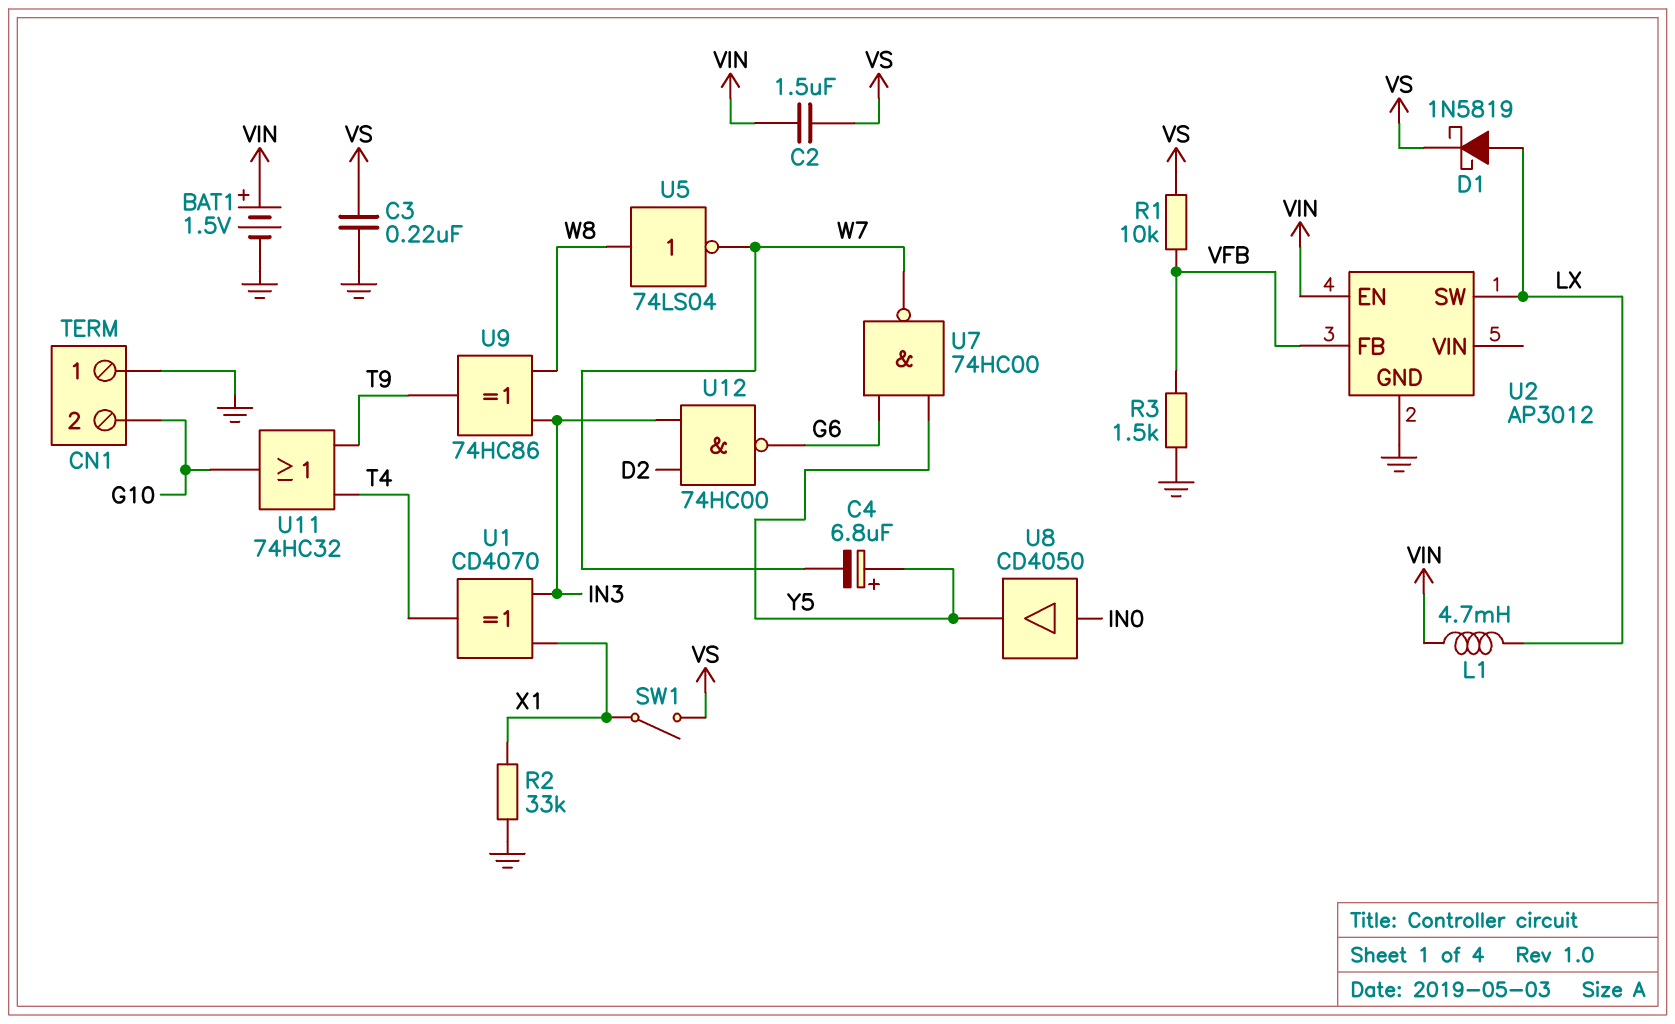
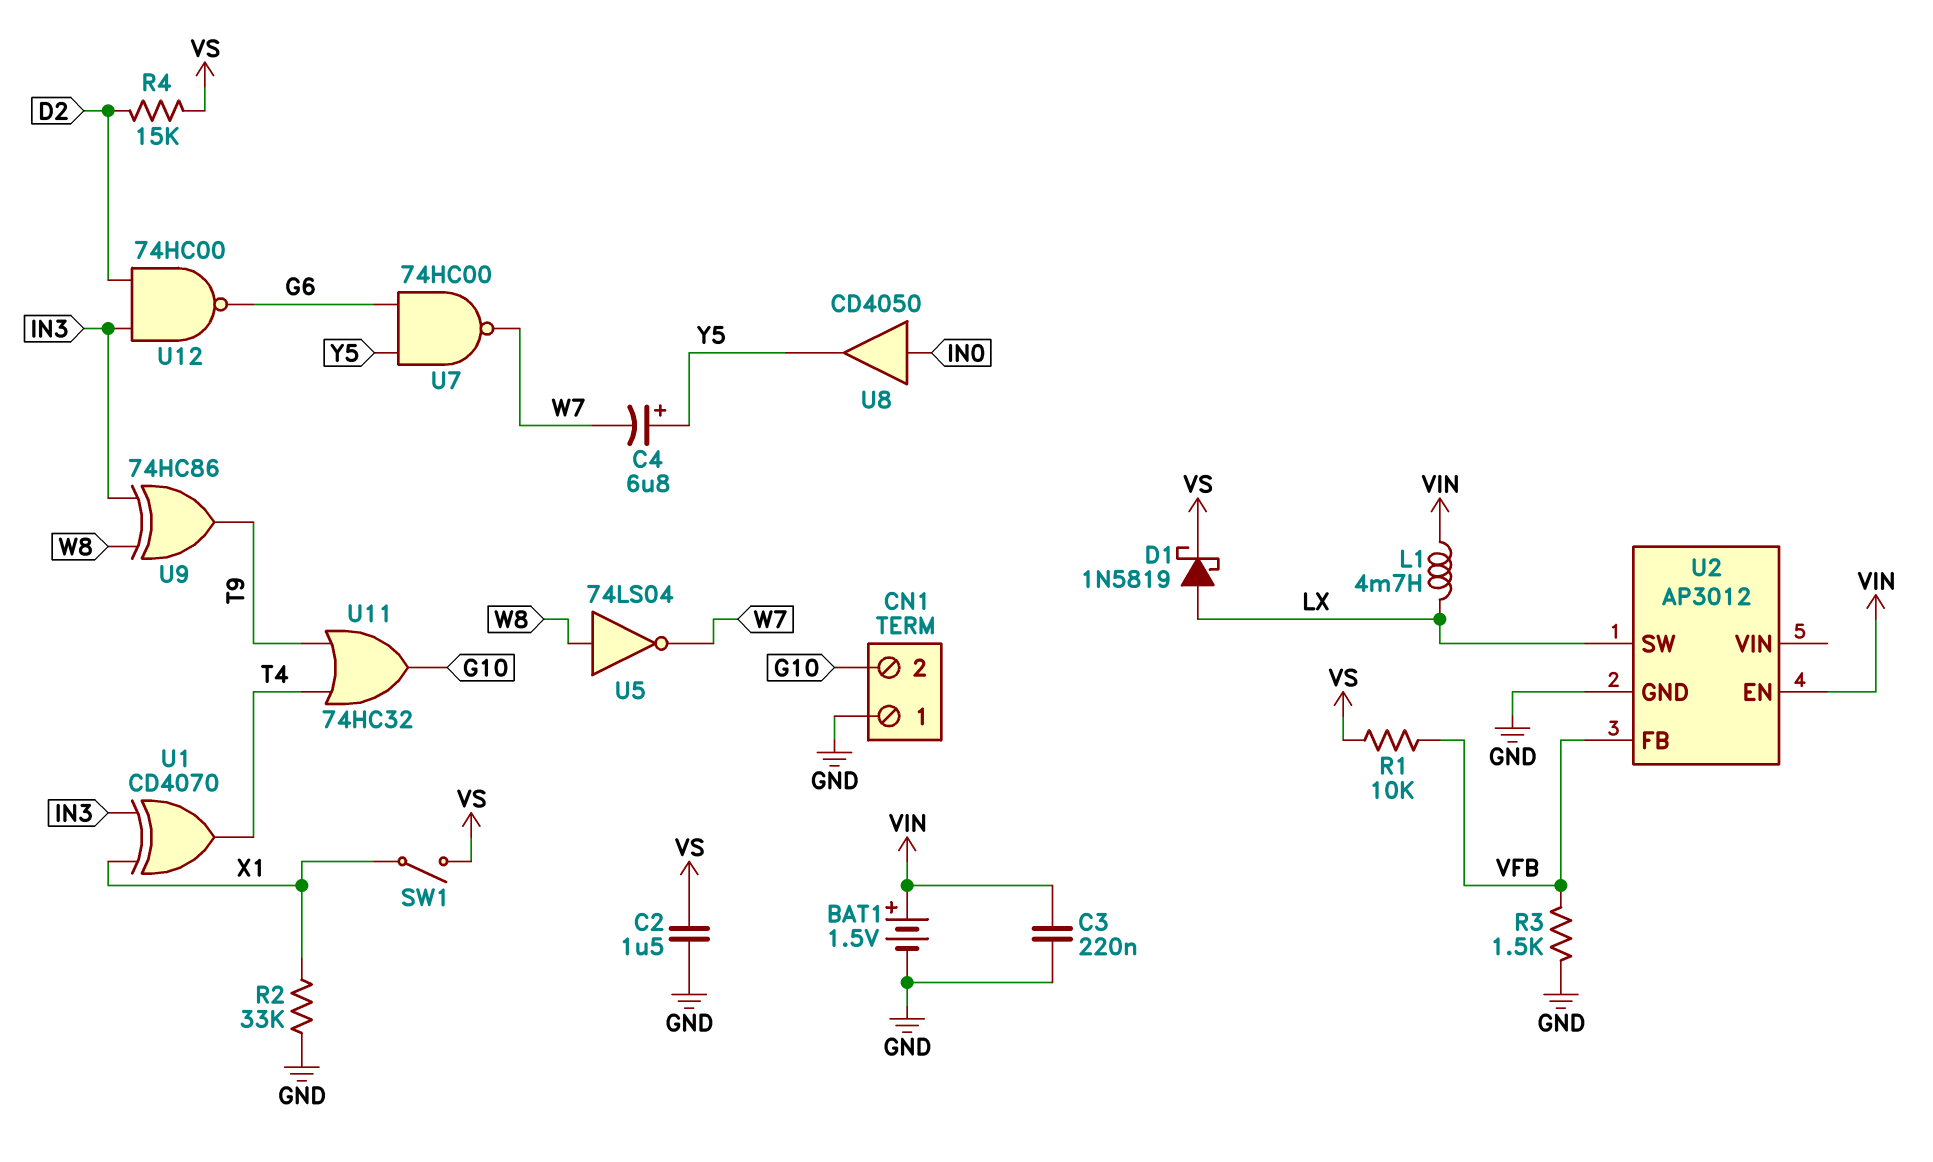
C2: 1.5uF (VIN, VS) -> 1.5uF (GND, VS)
C3: 220nF (GND, VS) -> 220nF (GND, VIN)
R4: none -> 15k (D2, VS)

